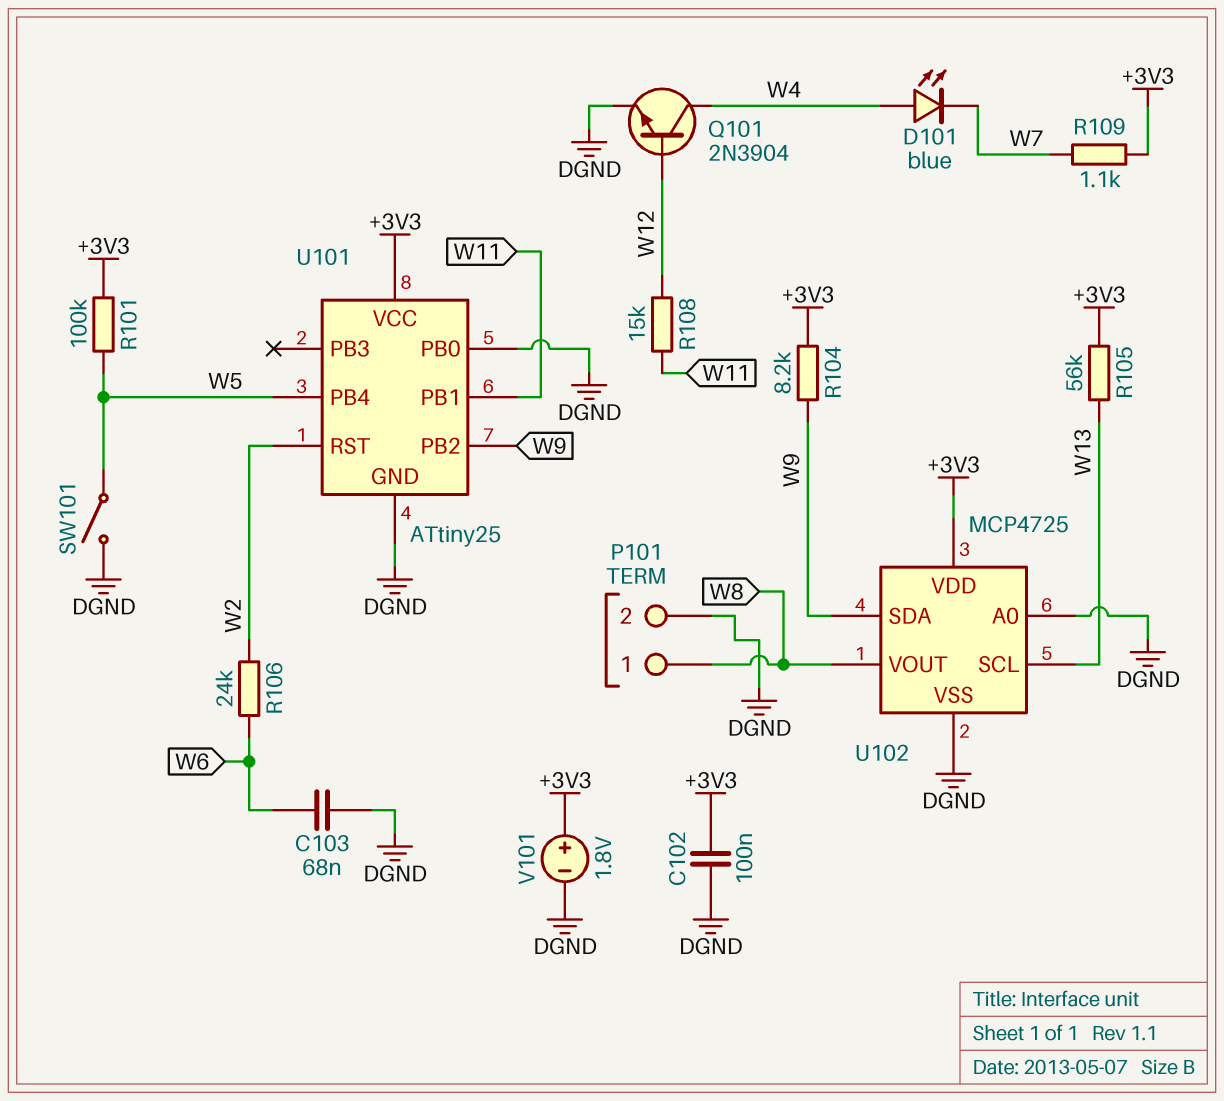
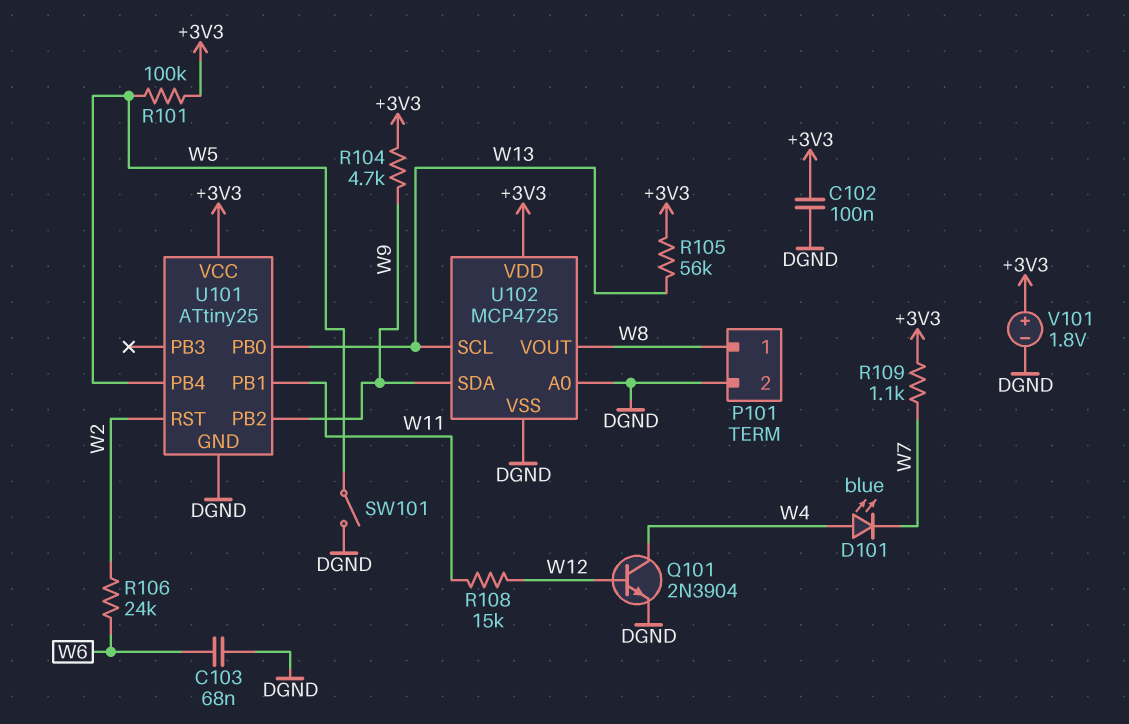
R104: 8.2k (+3V3, W9) -> 4.7k (+3V3, W9)
U101 pin PB0: DGND -> W13

